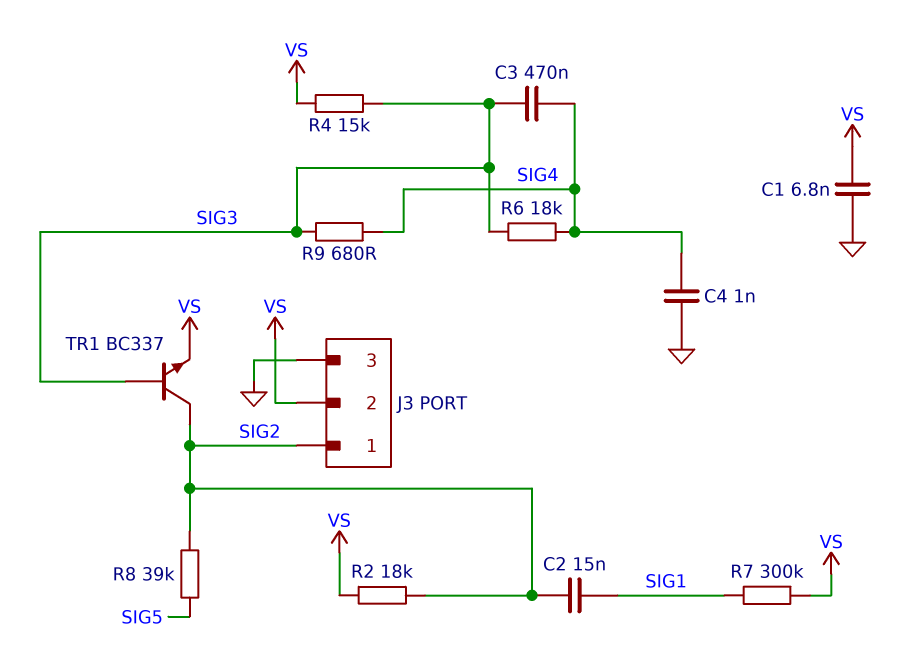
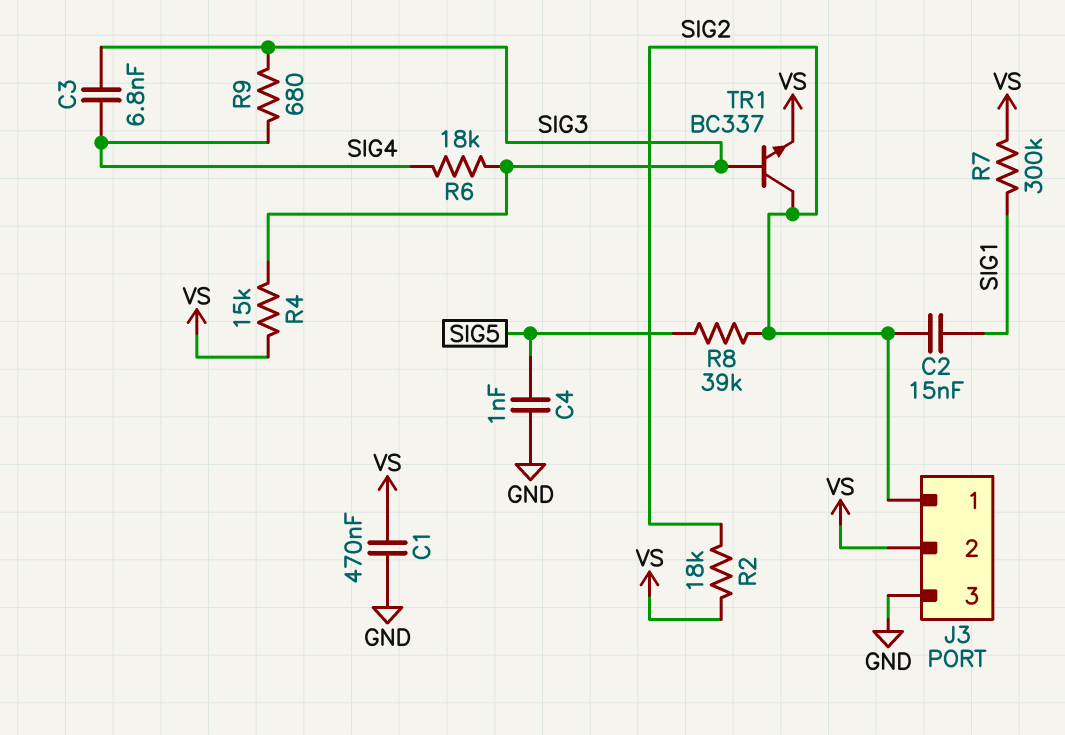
C1: 6.8nF (GND, VS) -> 470nF (GND, VS)
C3: 470nF (SIG3, SIG4) -> 6.8nF (SIG3, SIG4)
C4: 1nF (GND, SIG4) -> 1nF (GND, SIG5)

